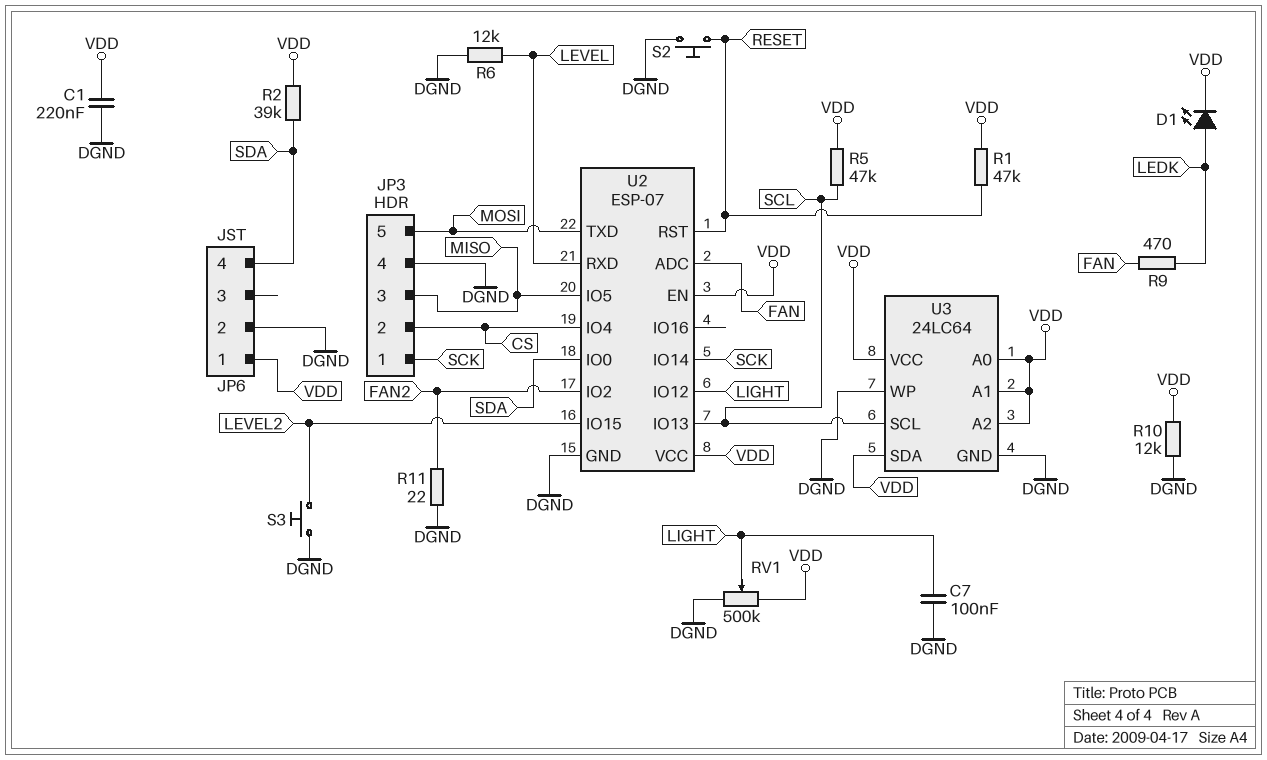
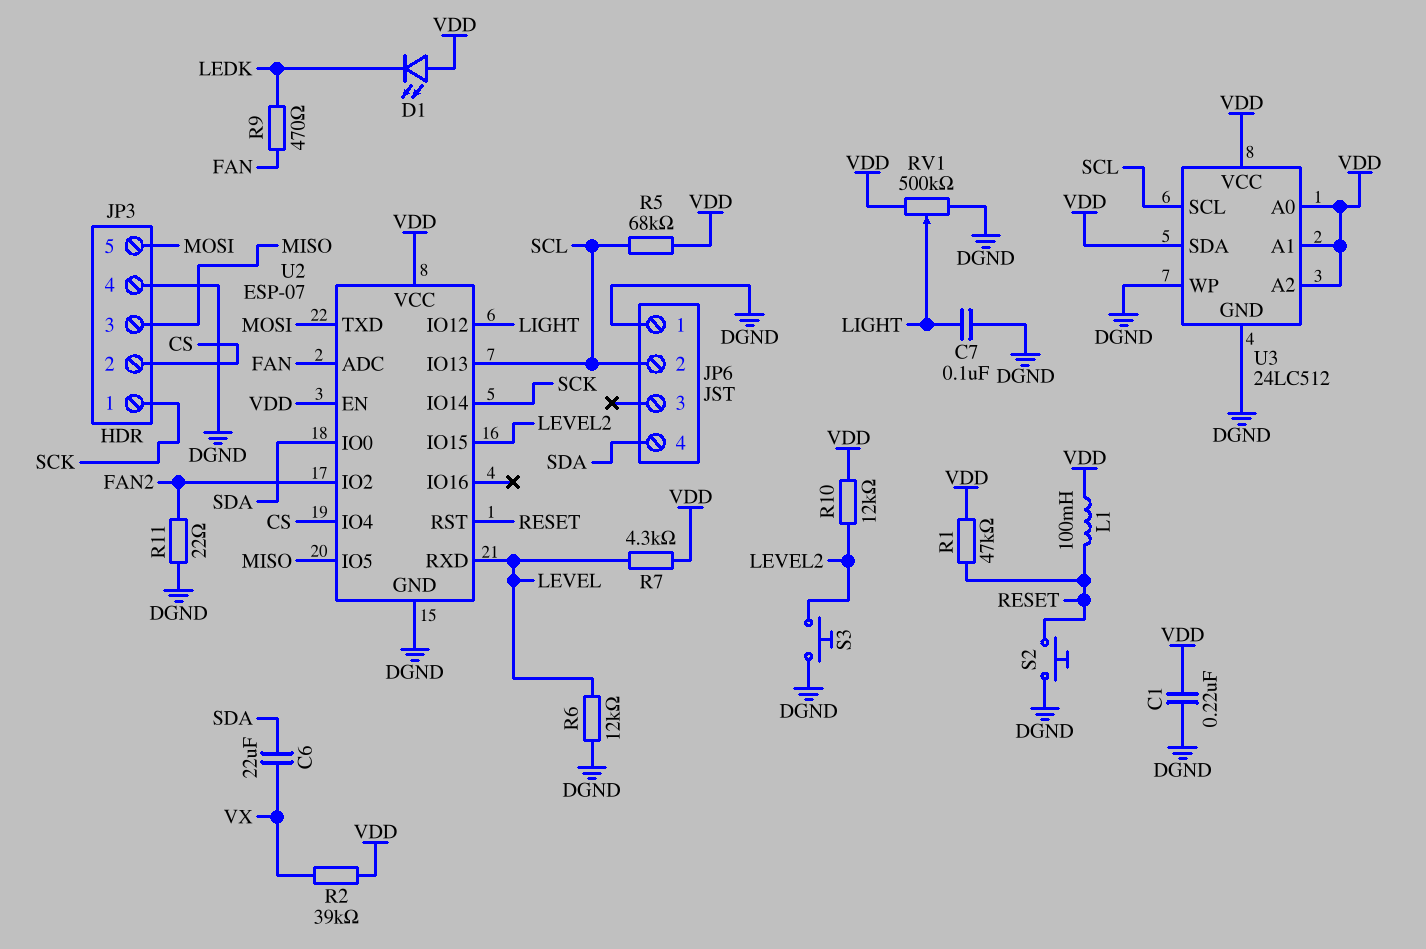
C6: none -> 22uF (SDA, VX)
D1: LED (A LEDK, K VDD) -> LED (A VDD, K LEDK)
JP6 pin 1: VDD -> DGND
JP6 pin 2: DGND -> SCL
L1: none -> 100mH (RESET, VDD)
R2: 39k (SDA, VDD) -> 39k (VDD, VX)
R5: 47k (SCL, VDD) -> 68k (SCL, VDD)
R7: none -> 4.3k (LEVEL, VDD)
R10: 12k (DGND, VDD) -> 12k (LEVEL2, VDD)
U3: 24LC64 -> 24LC512

